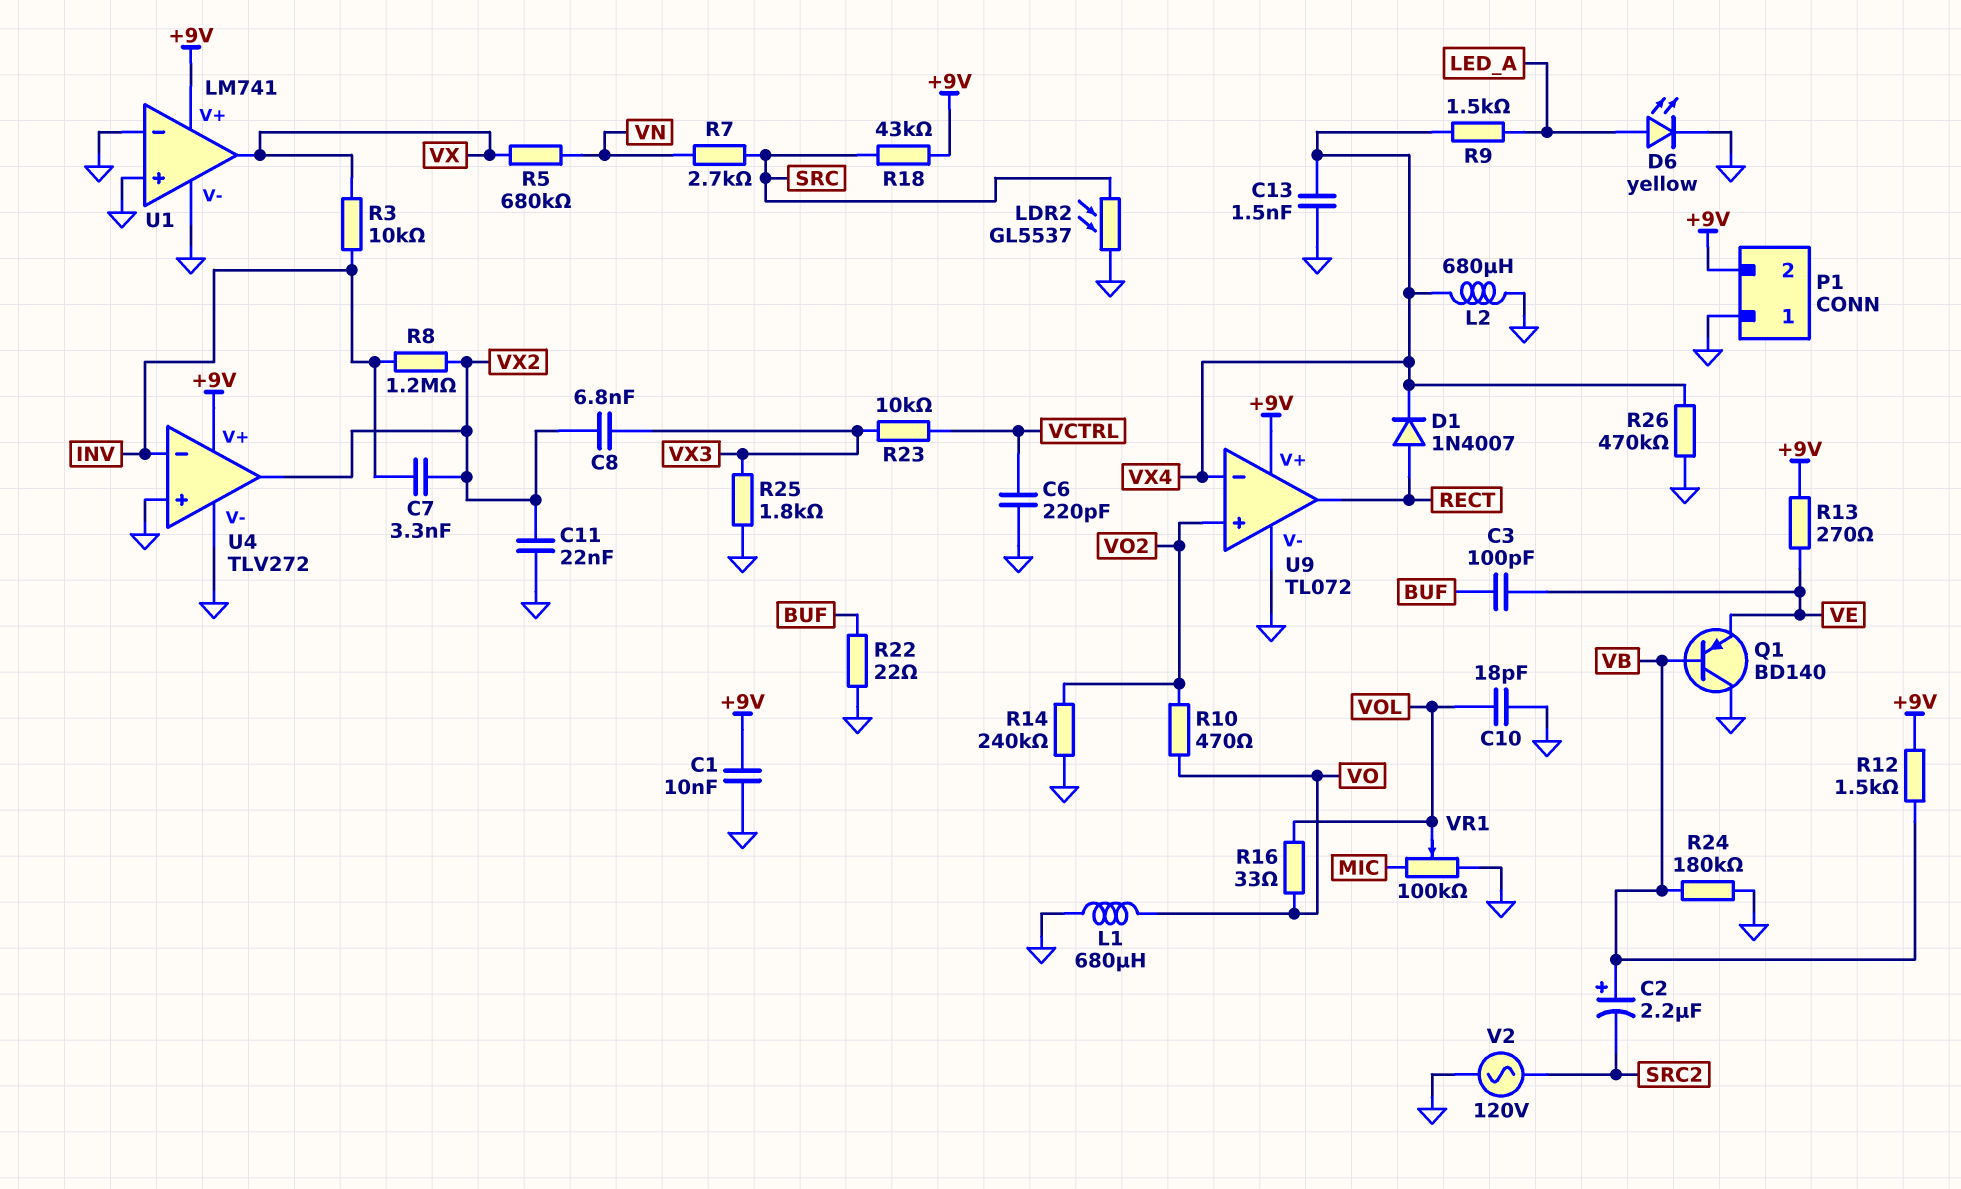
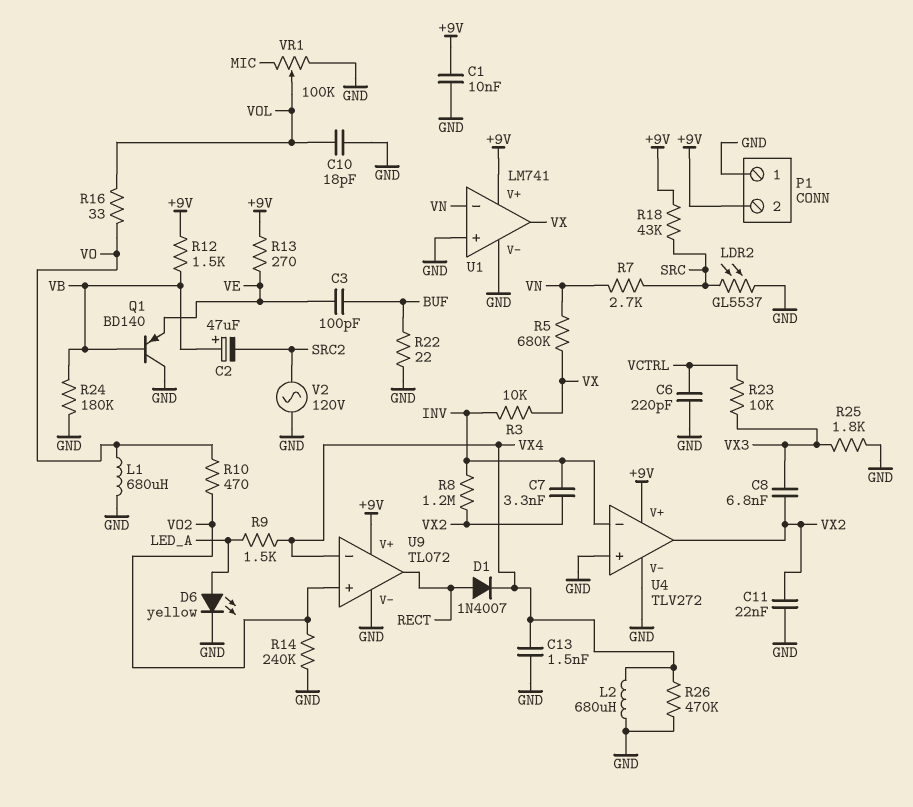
C2: 2.2uF (plus VB, minus SRC2) -> 47uF (plus VB, minus SRC2)
U1 pin in-: GND -> VN

